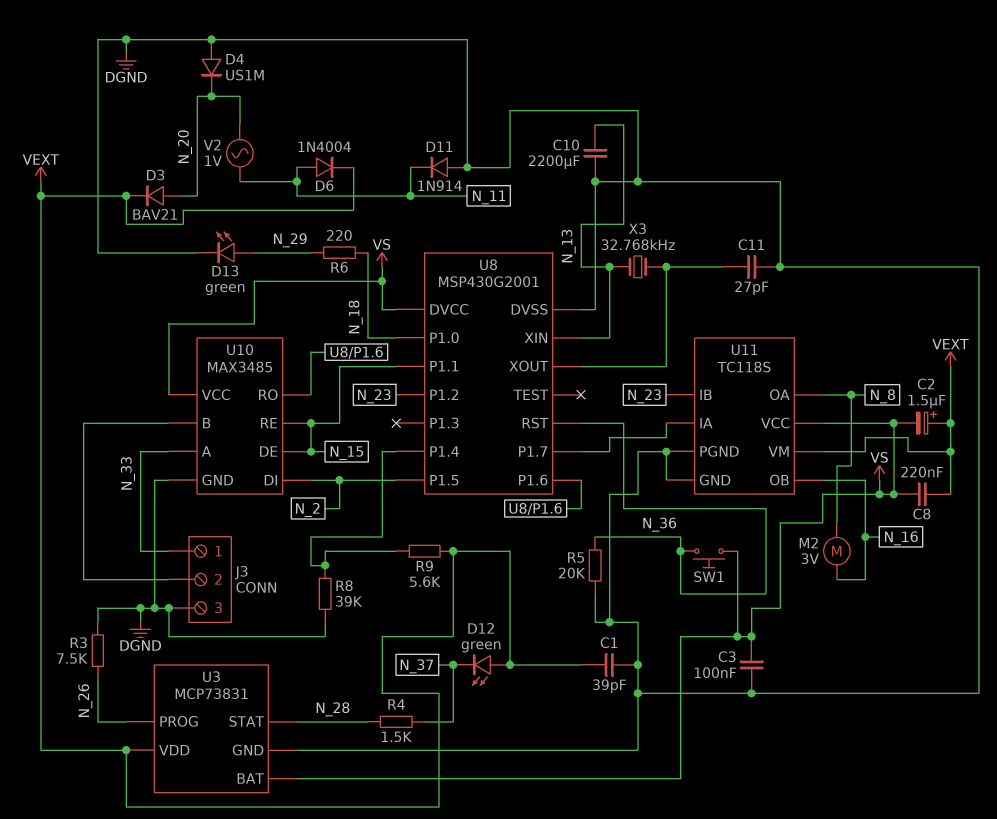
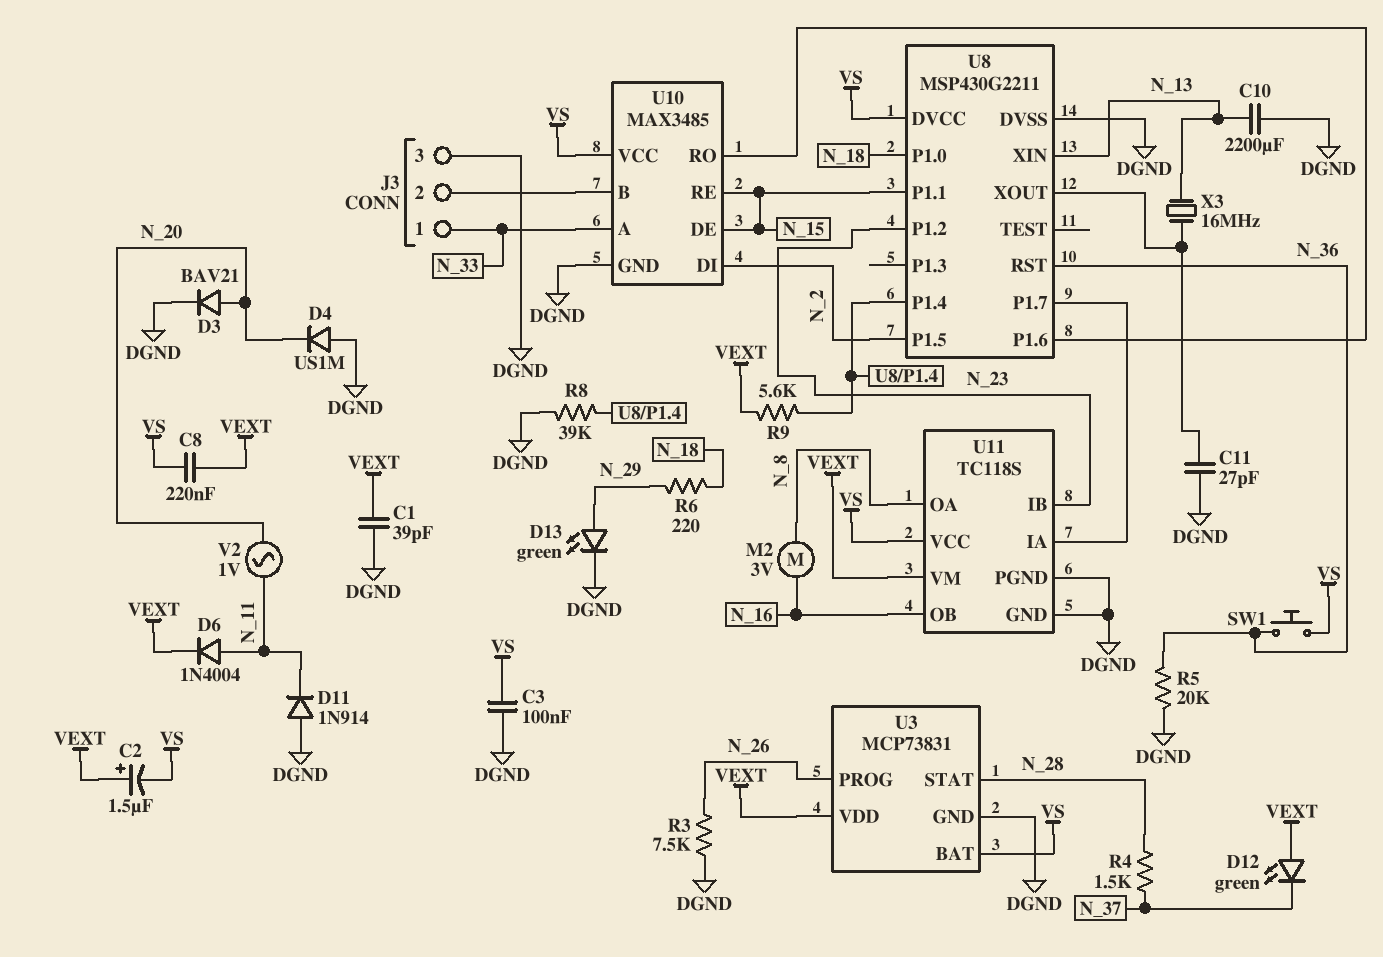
D3: diode BAV21 (A N_20, K VEXT) -> diode BAV21 (A N_20, K DGND)
U8: MSP430G2001 -> MSP430G2211
X3: 32.768kHz (N_13, U8/XOUT) -> 16MHz (N_13, U8/XOUT)

